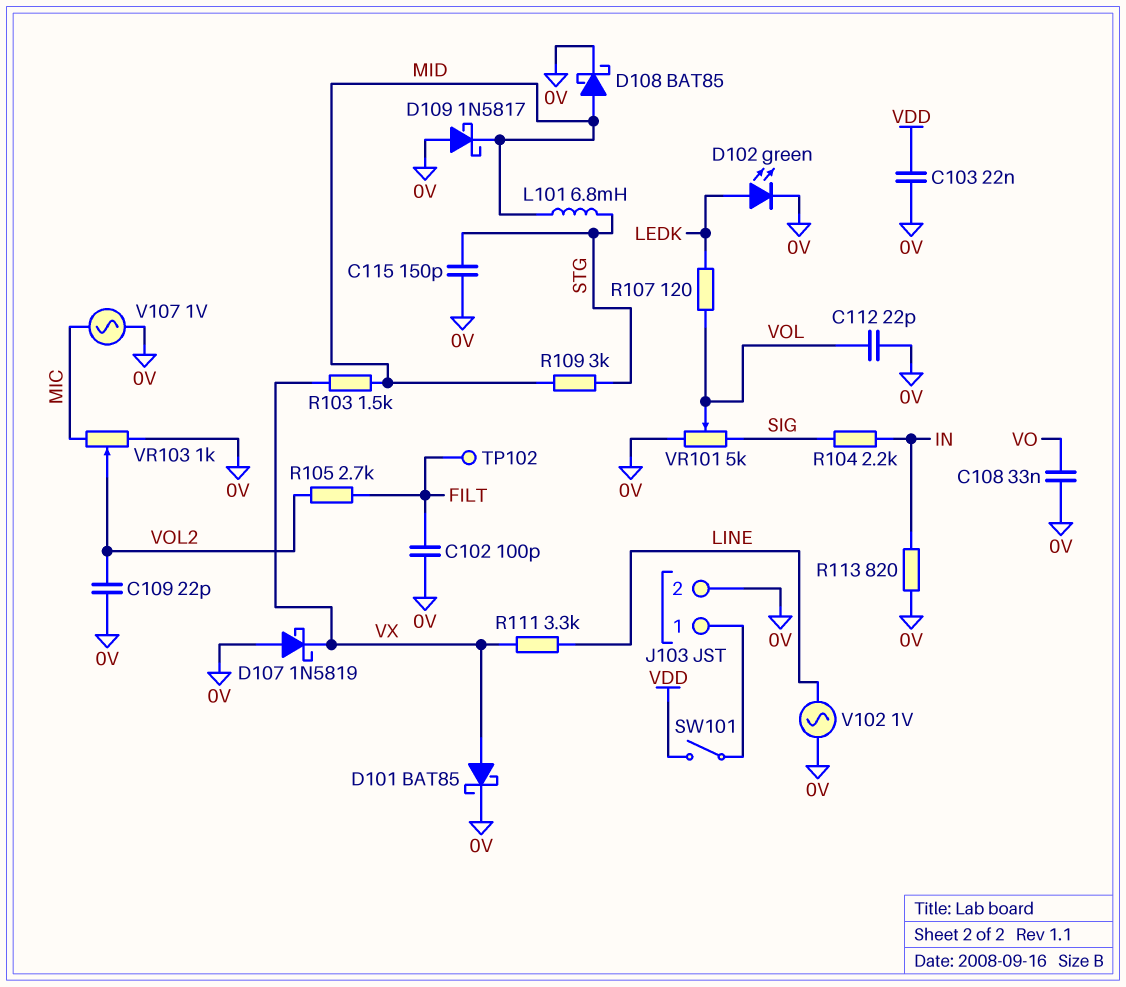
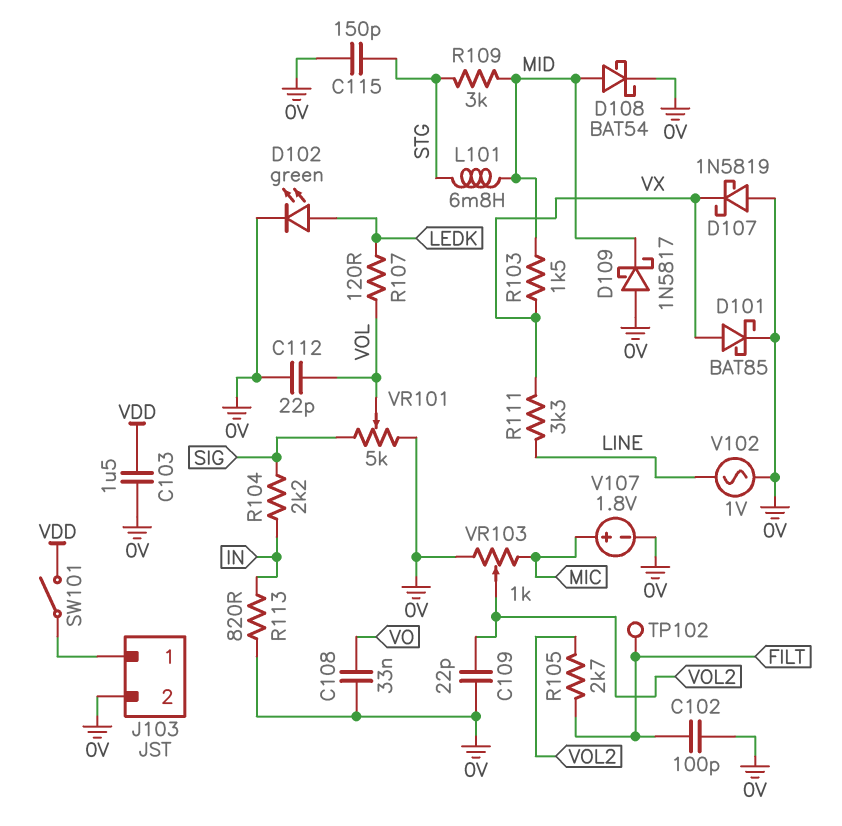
C103: 22nF (0V, VDD) -> 1.5uF (0V, VDD)
D108: schottky BAT85 (A MID, K 0V) -> schottky BAT54 (A MID, K 0V)
V107: AC 1V (0V, MIC) -> 1.8V (plus MIC, minus 0V)

